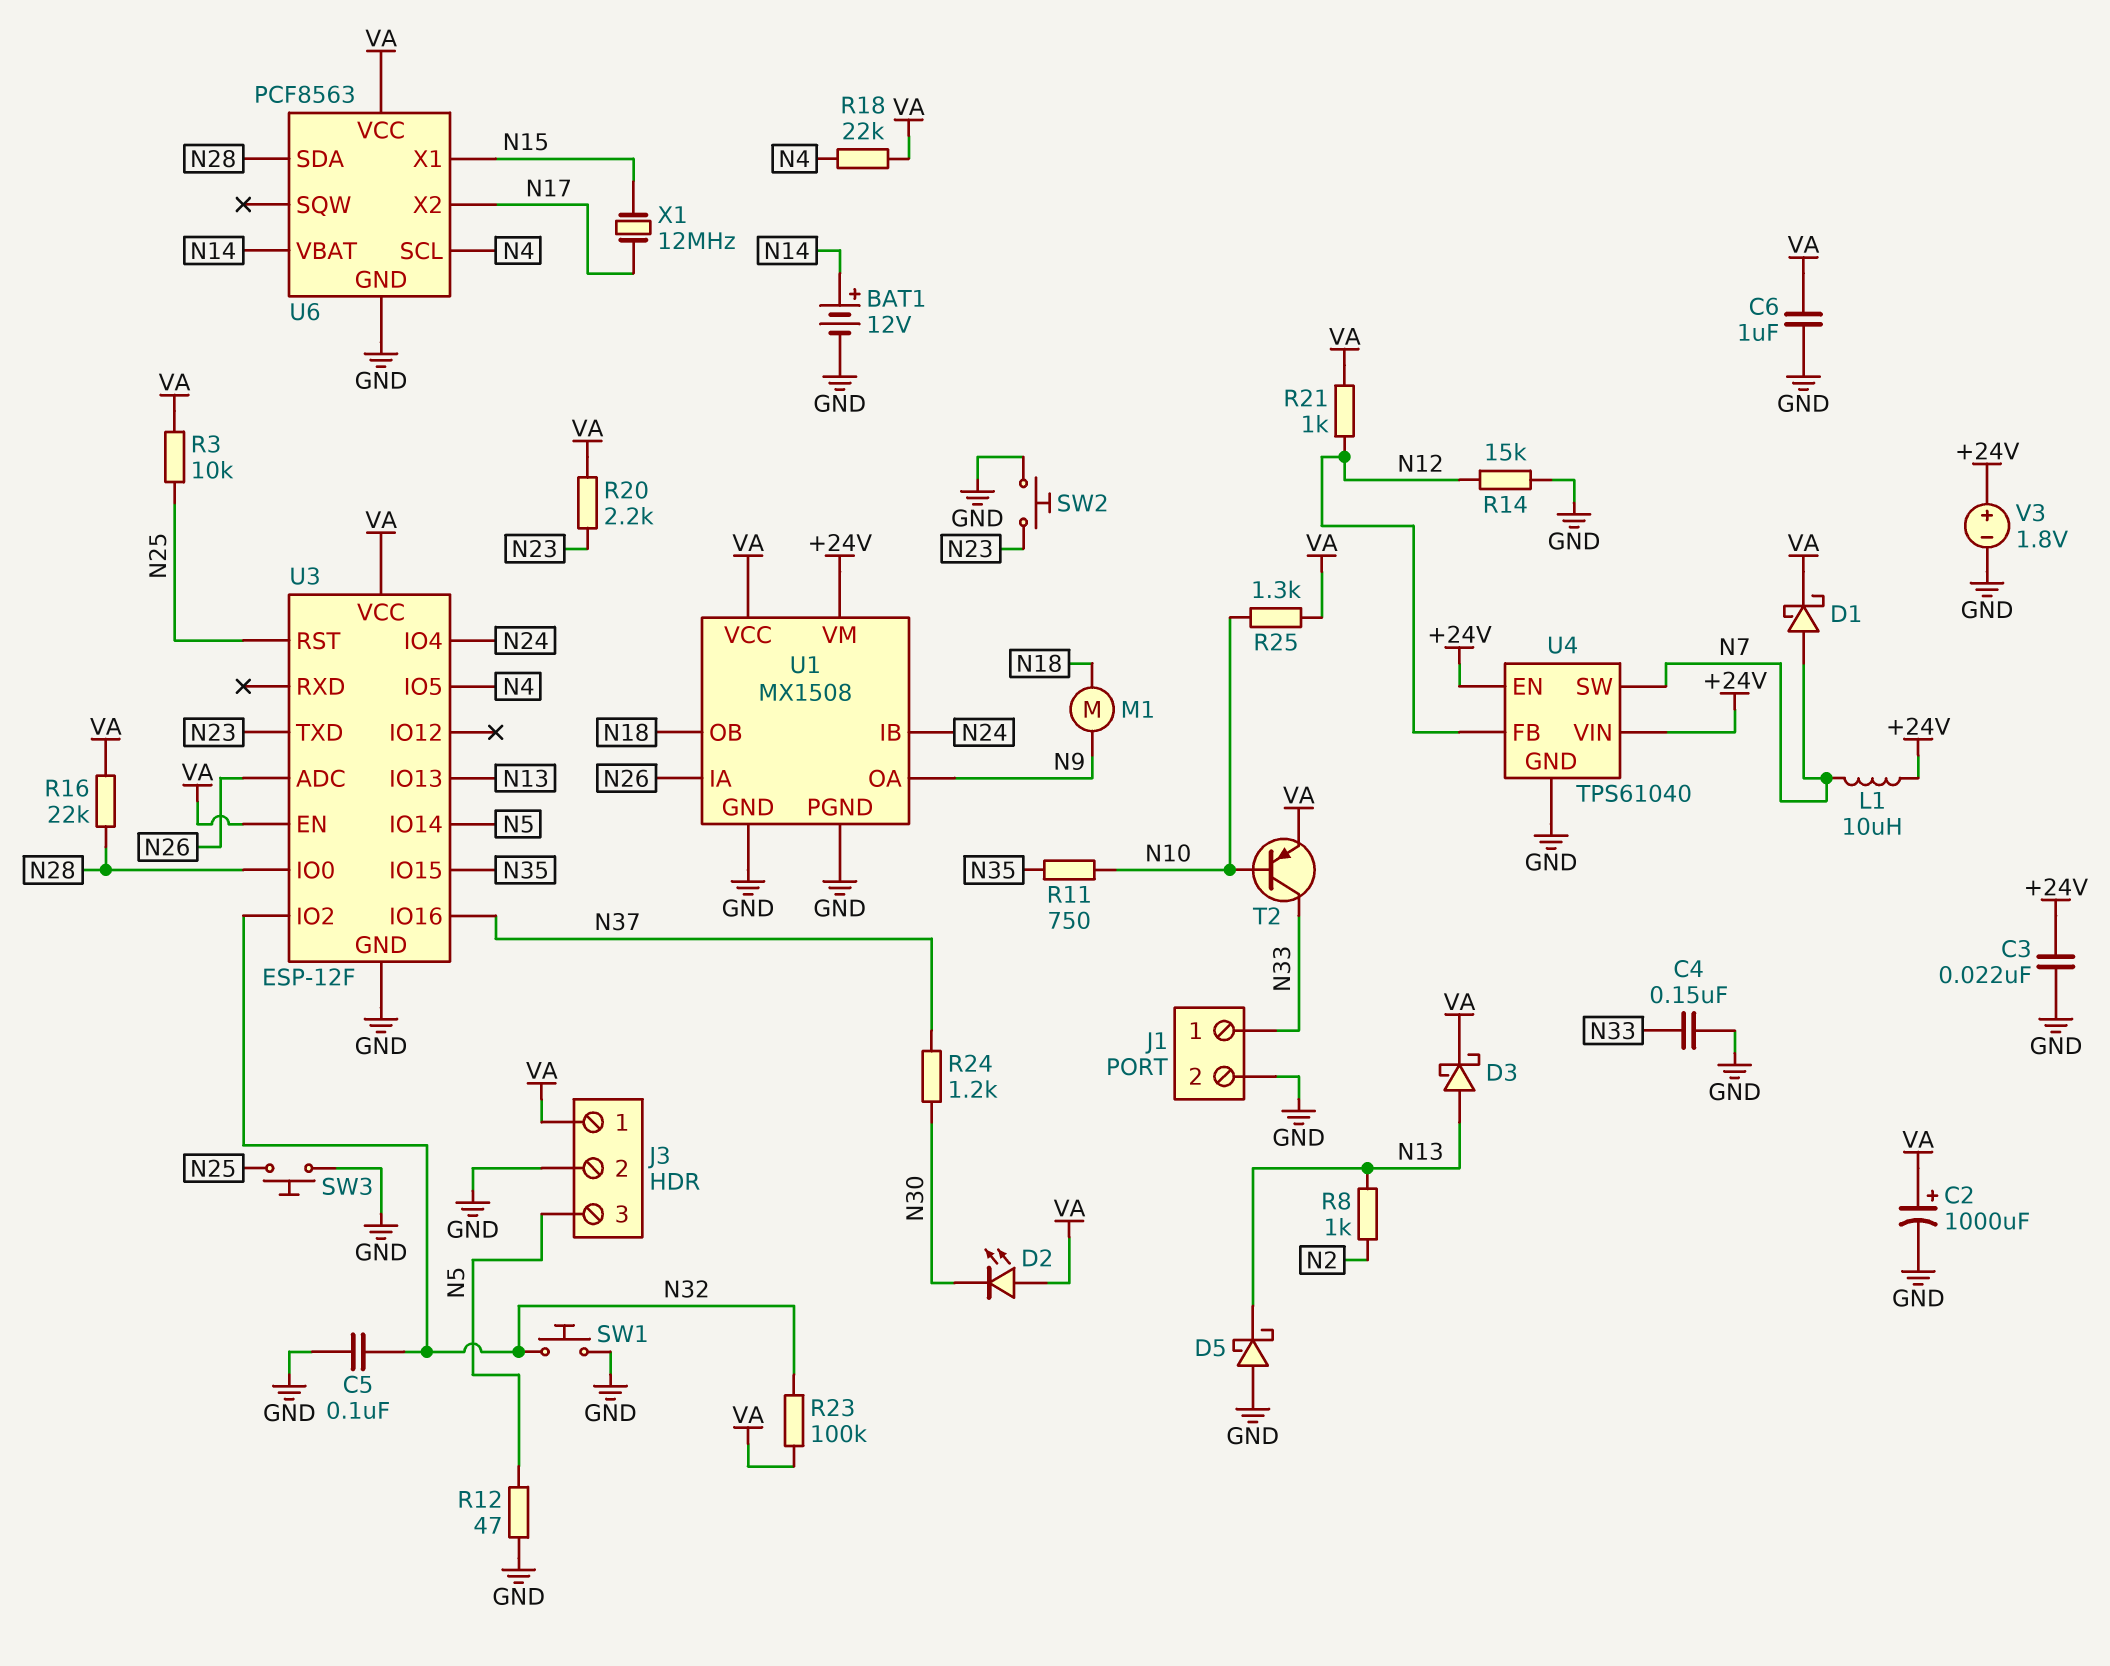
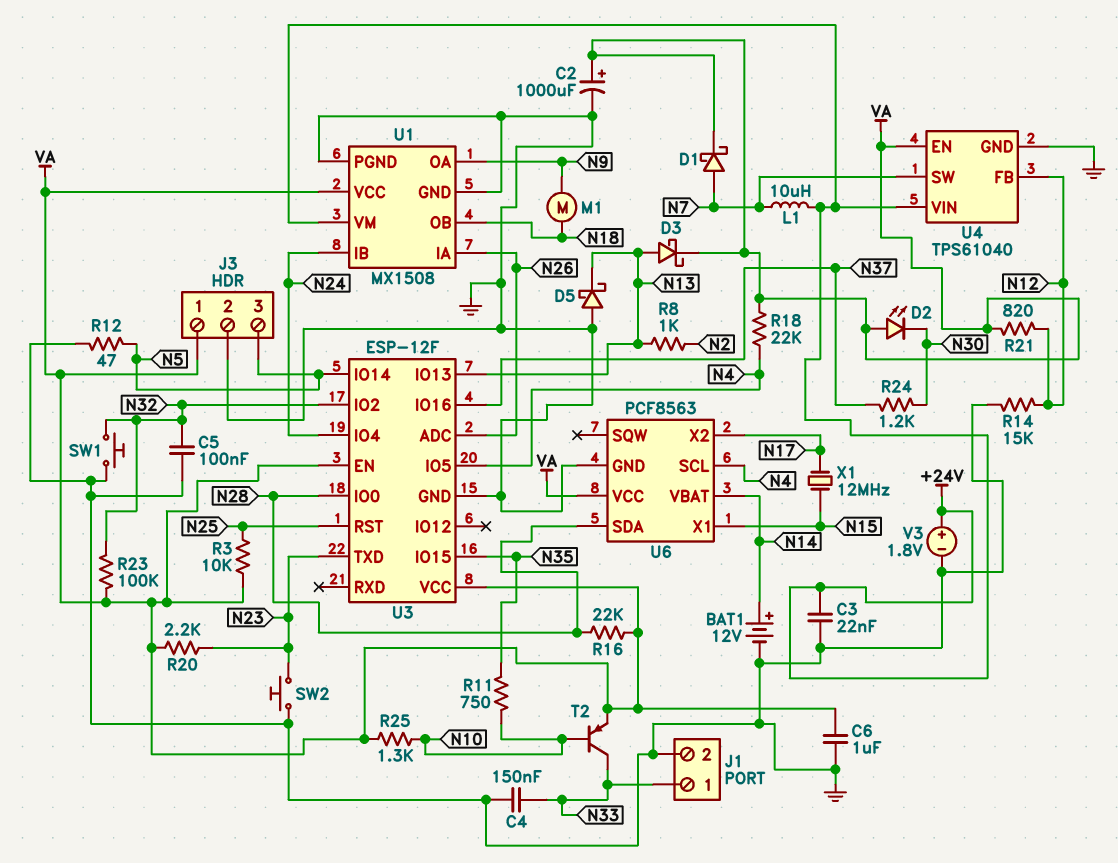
R21: 1k (N12, VA) -> 820 (N12, VA)
SW3: button (GND, N25) -> none
U4 pin EN: +24V -> VA

